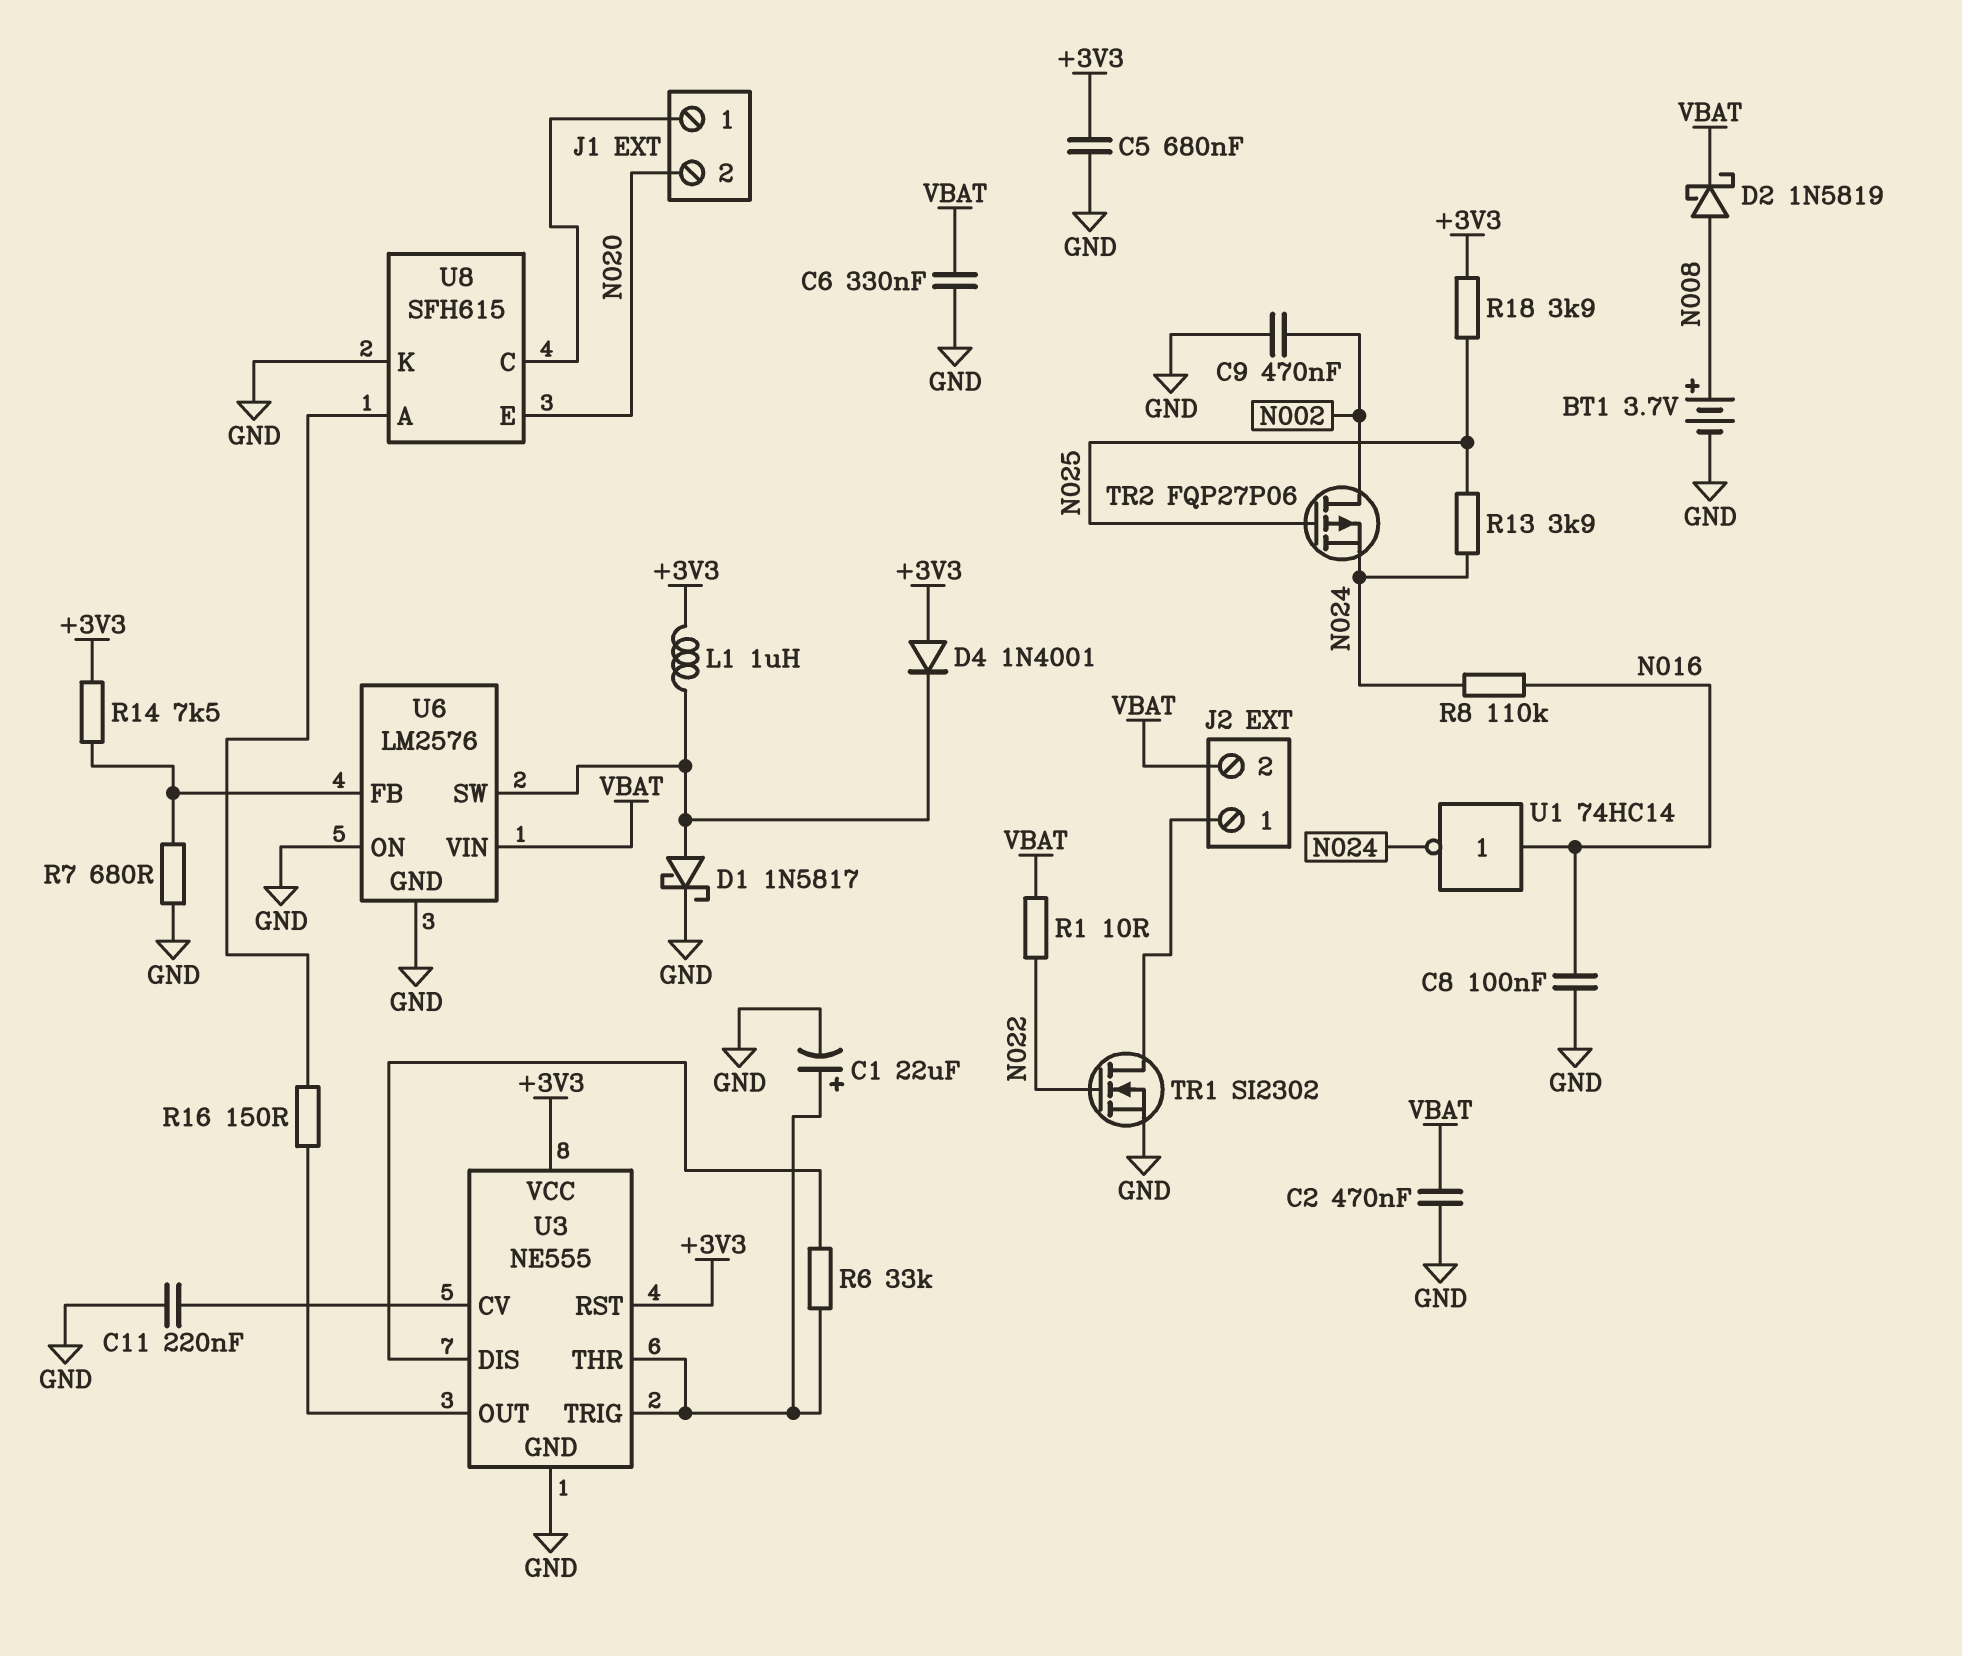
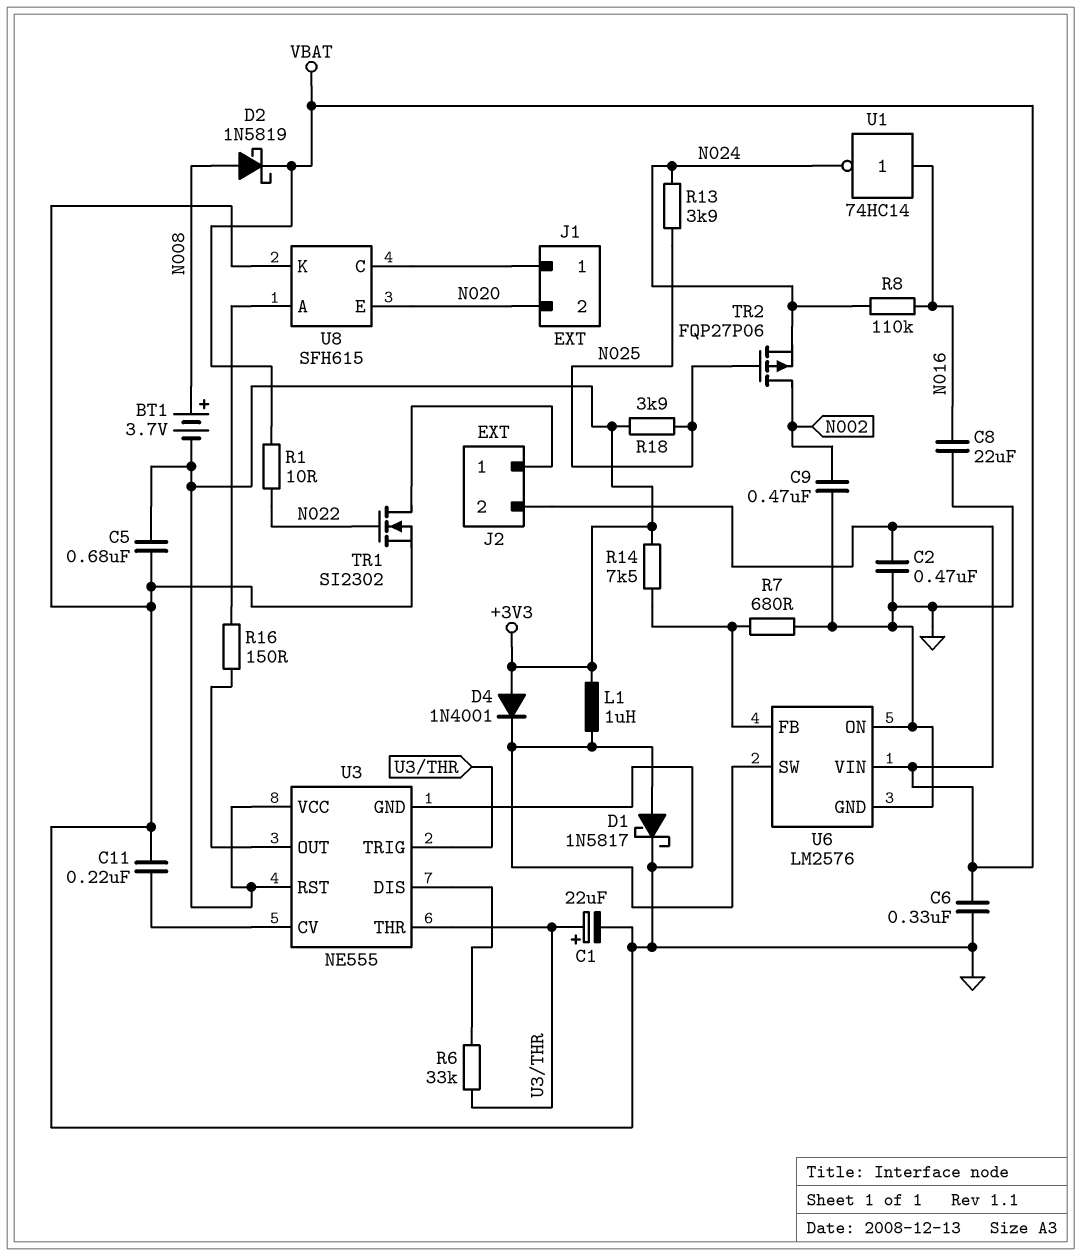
BT1: 3.7V (plus N008, minus GND) -> 3.7V (plus N008, minus +3V3)
C8: 100nF (GND, N016) -> 22uF (GND, N016)

